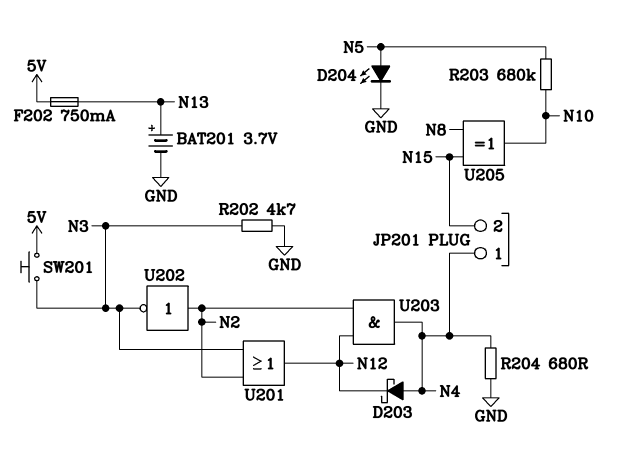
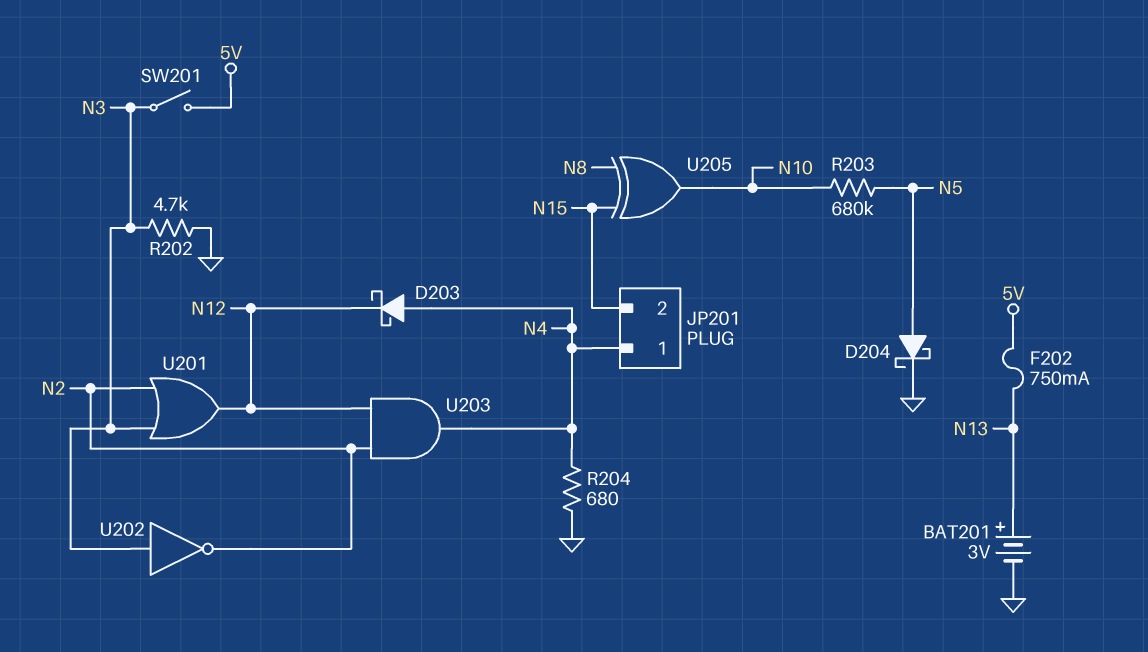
BAT201: 3.7V (plus N13, minus GND) -> 3V (plus N13, minus GND)
D204: LED (A N5, K GND) -> schottky (A N5, K GND)
SW201: button (5V, N3) -> switch (5V, N3)
U202: NOT (in N2, out N3) -> NOT (in N3, out N2)

